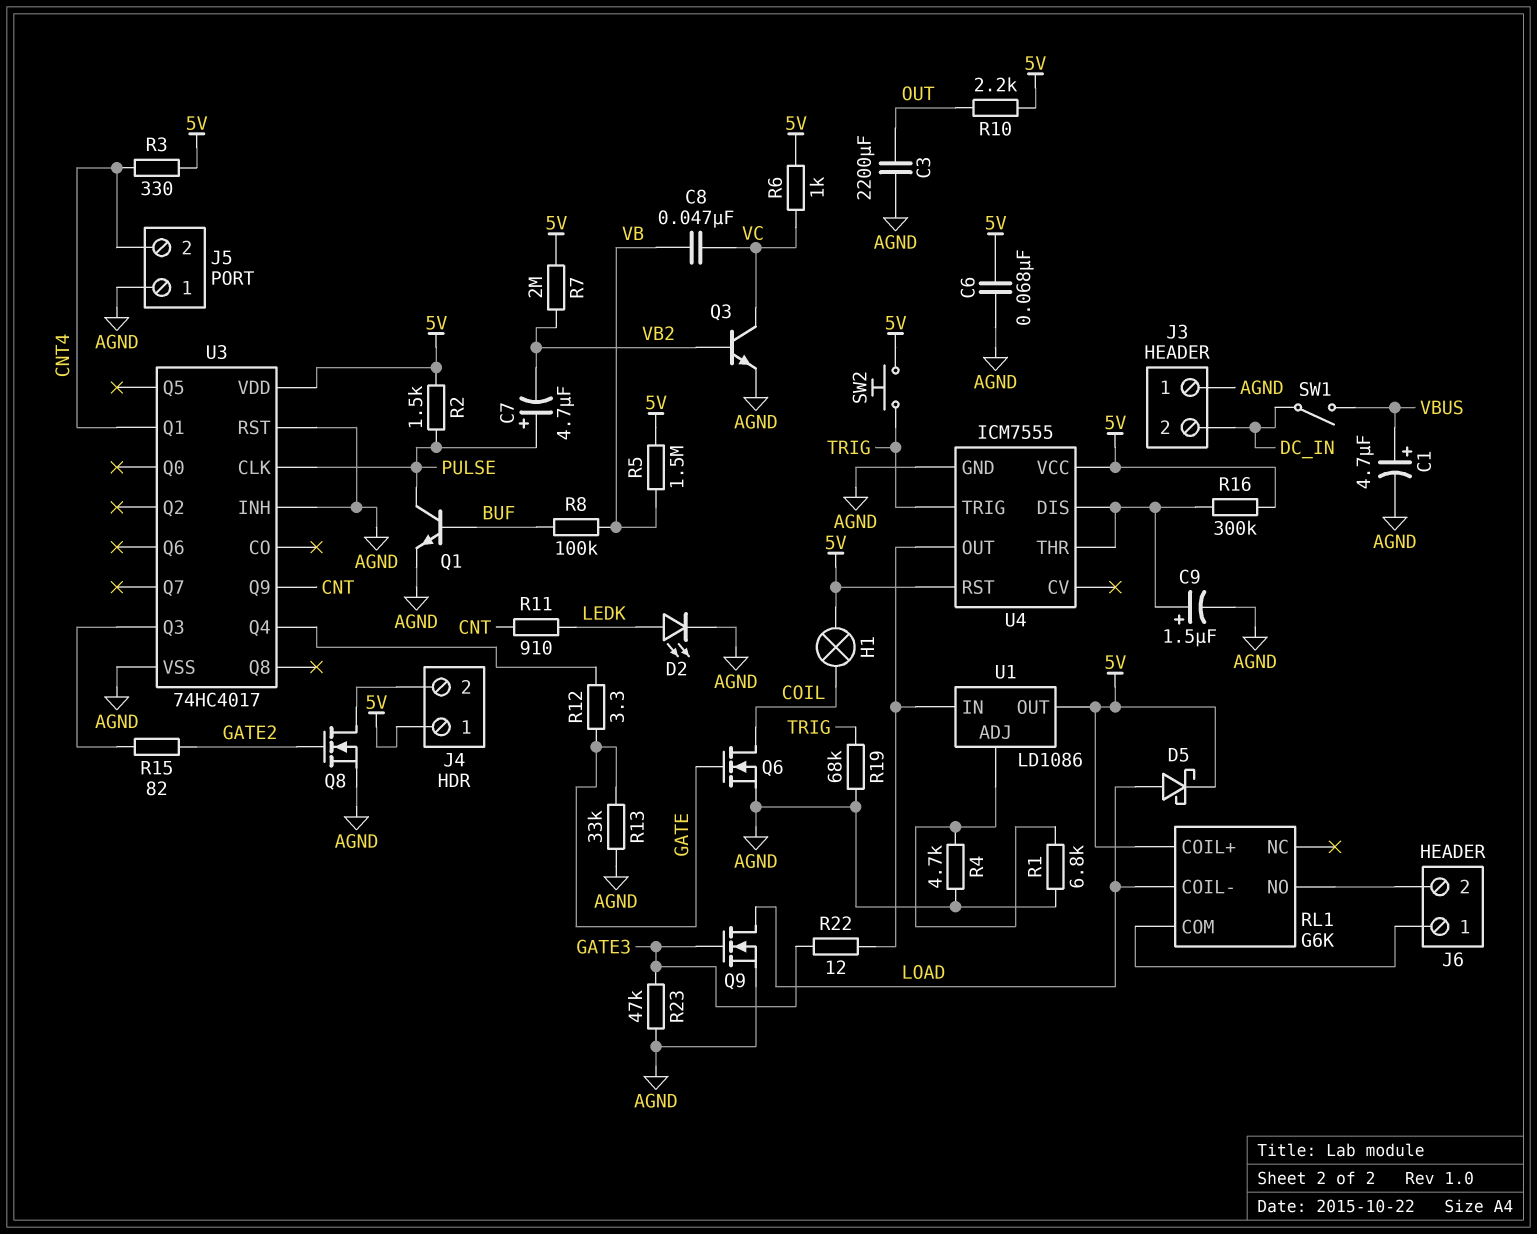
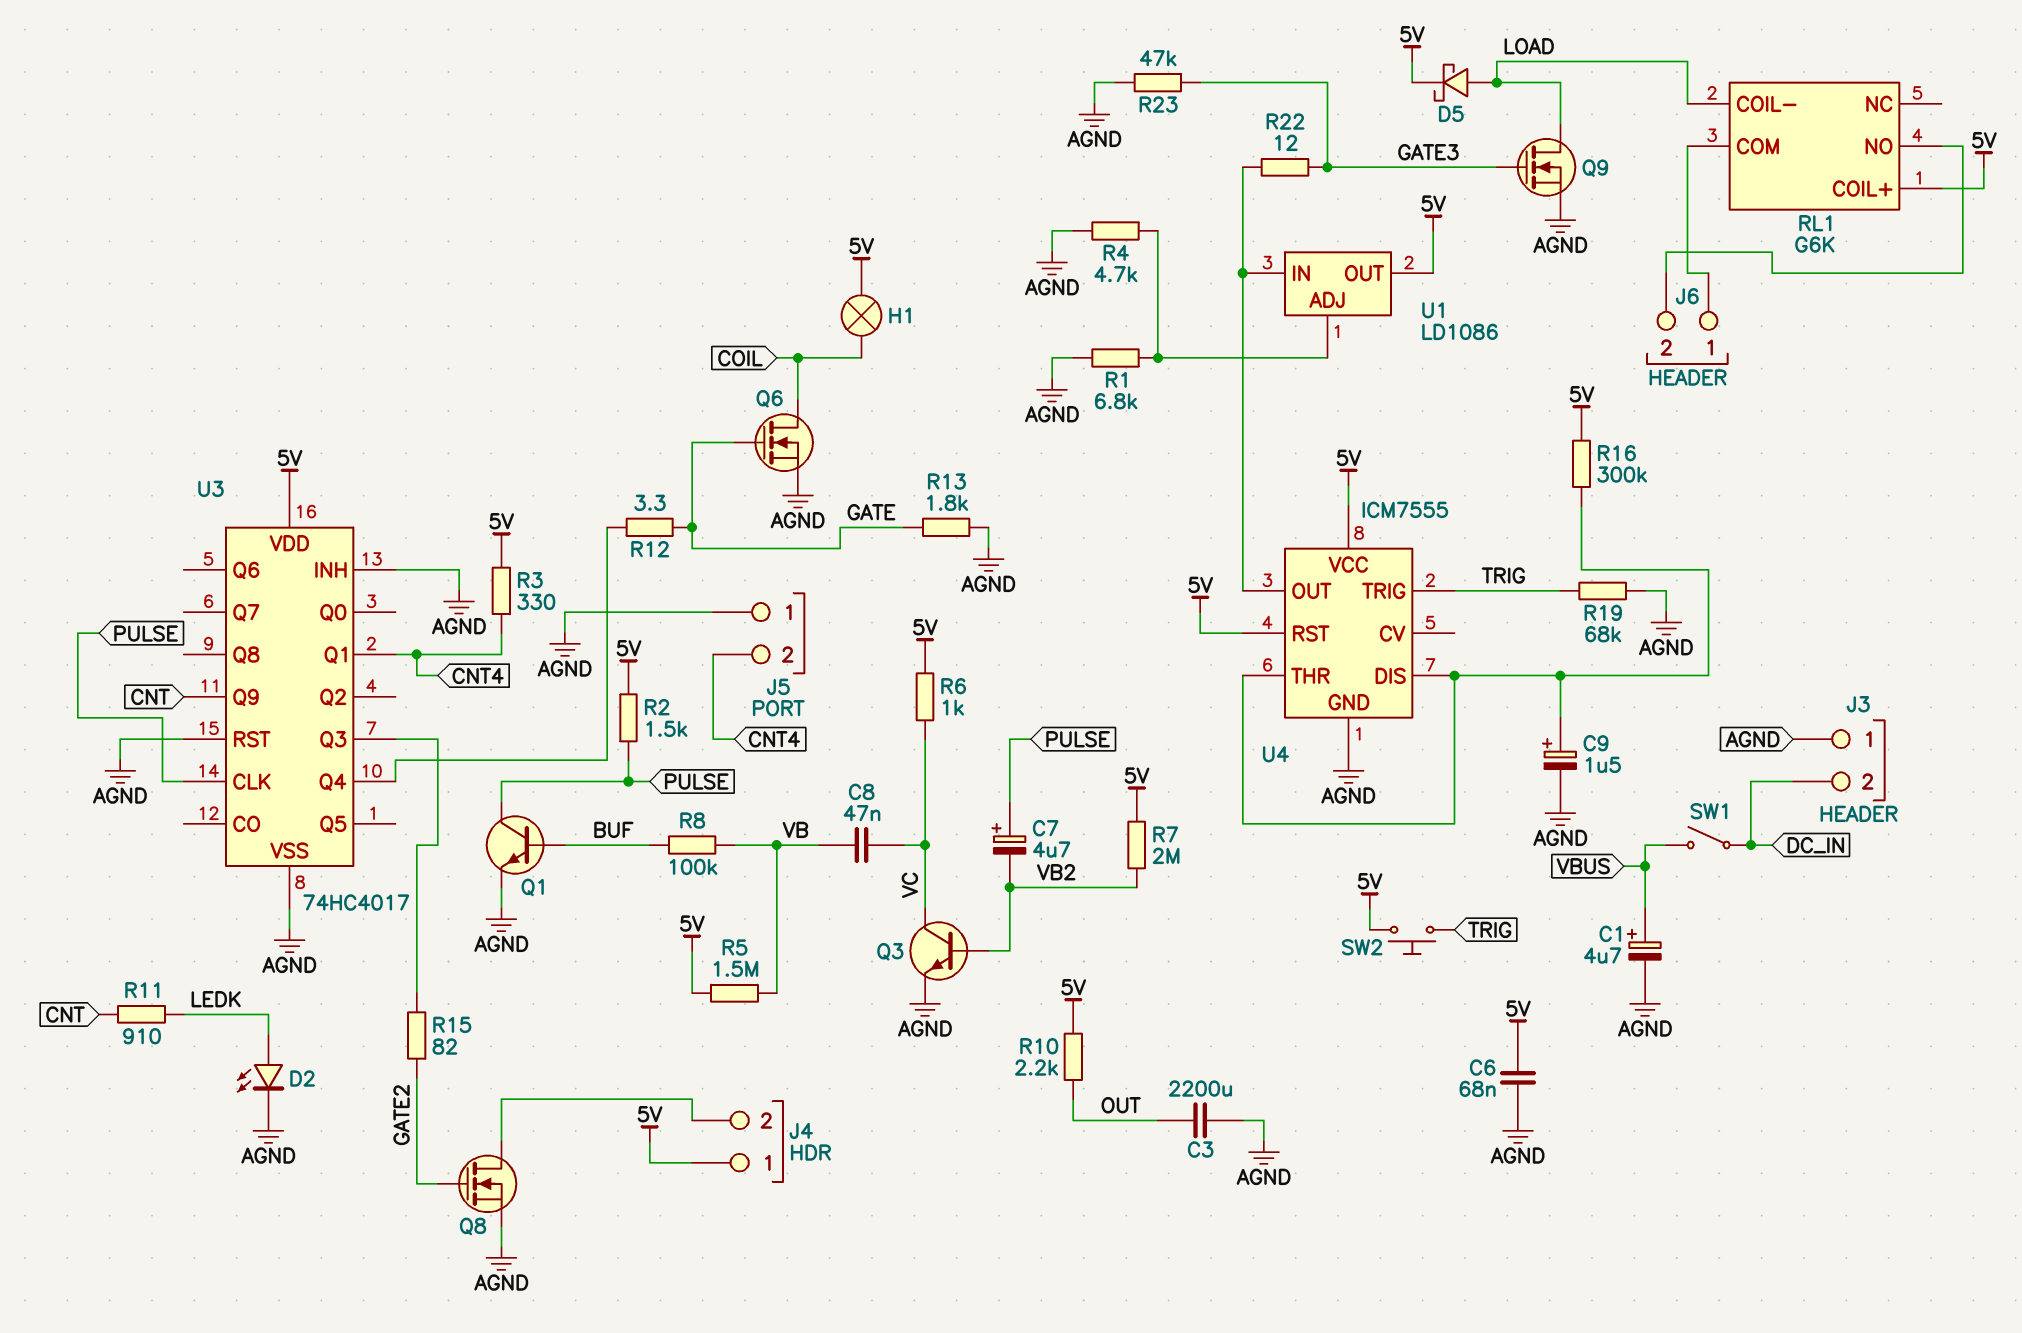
R13: 33k (AGND, GATE) -> 1.8k (AGND, GATE)

